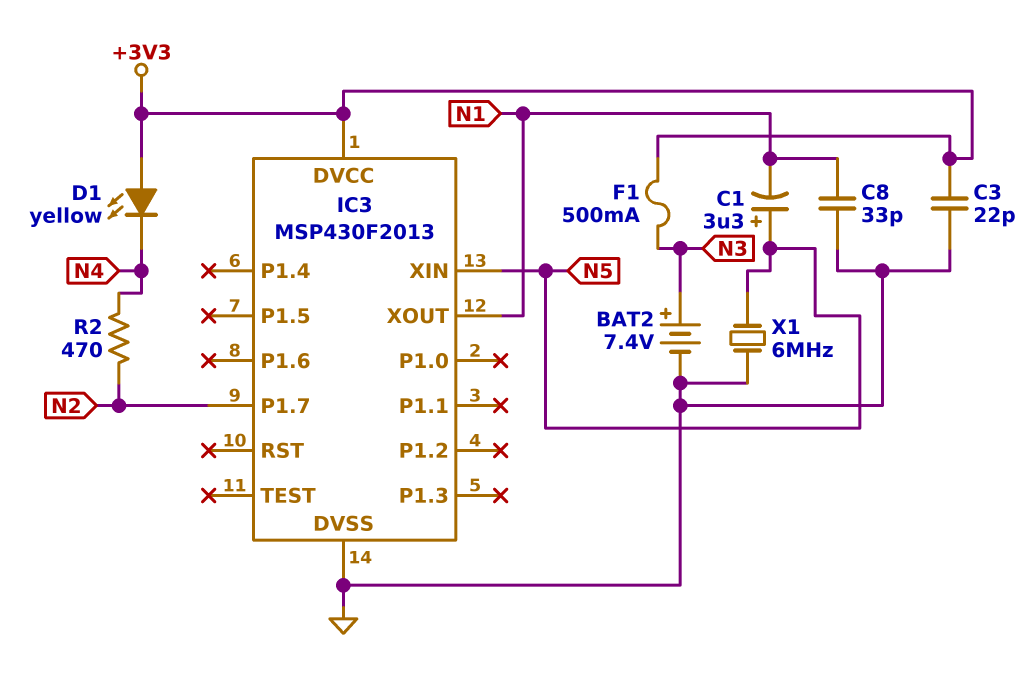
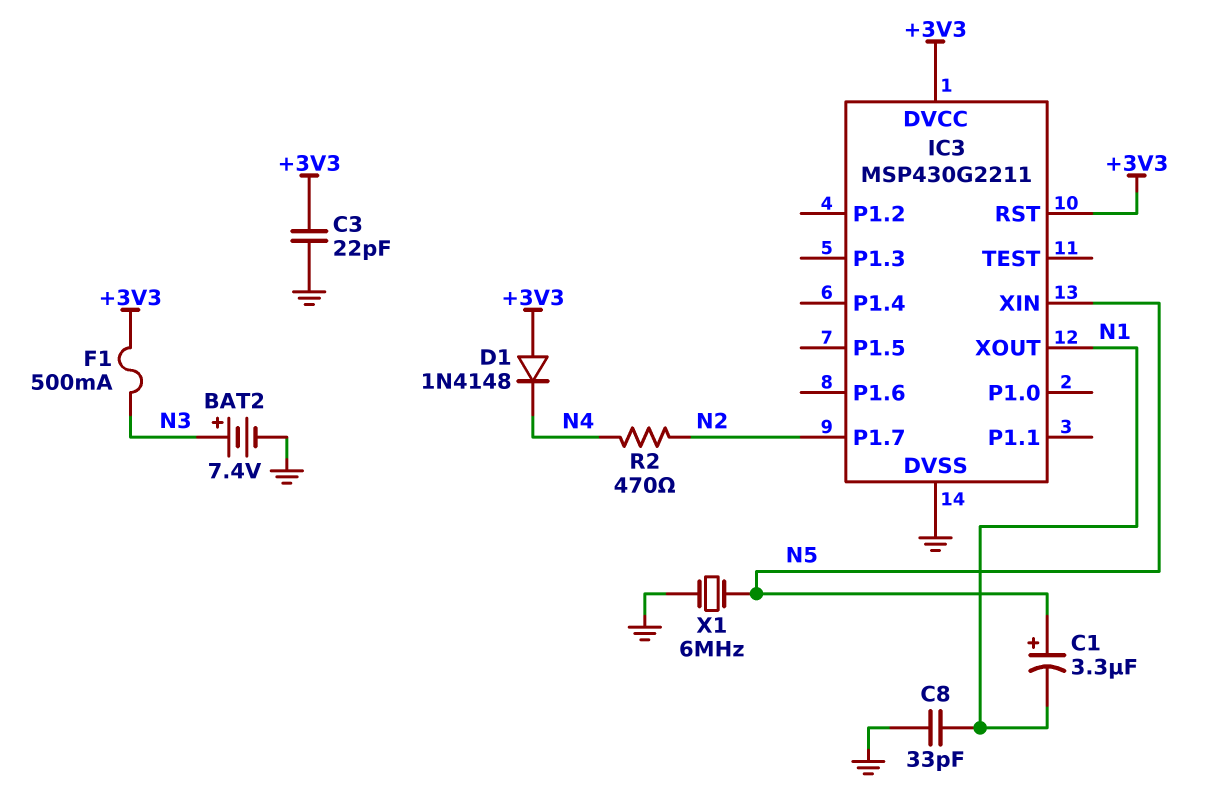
D1: LED yellow (A +3V3, K N4) -> diode 1N4148 (A +3V3, K N4)
IC3: MSP430F2013 -> MSP430G2211
IC3 pin RST: none -> +3V3

